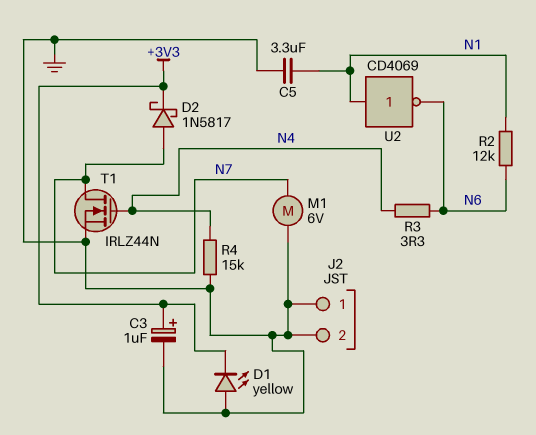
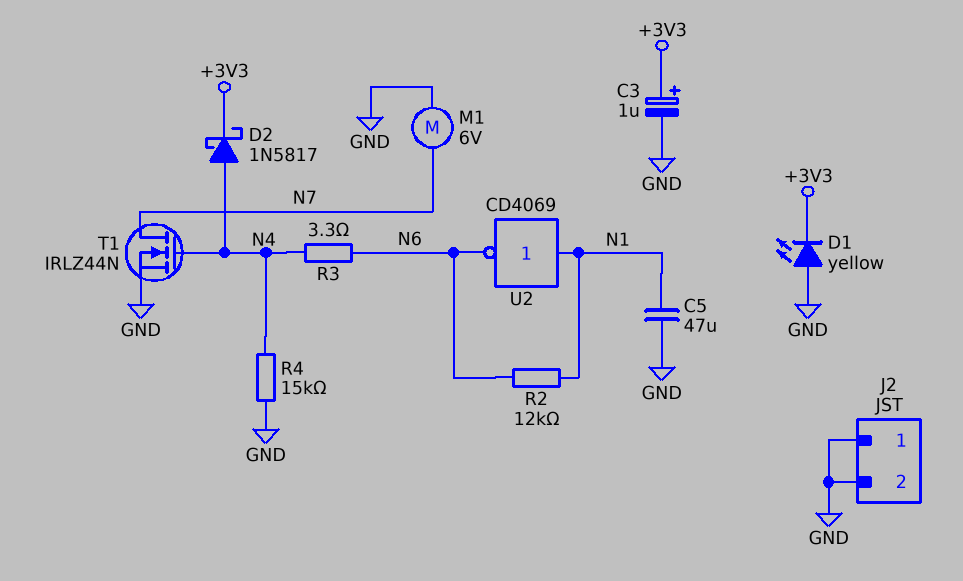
C5: 3.3uF (GND, N1) -> 47uF (GND, N1)
D2: schottky 1N5817 (A N7, K +3V3) -> schottky 1N5817 (A N4, K +3V3)

